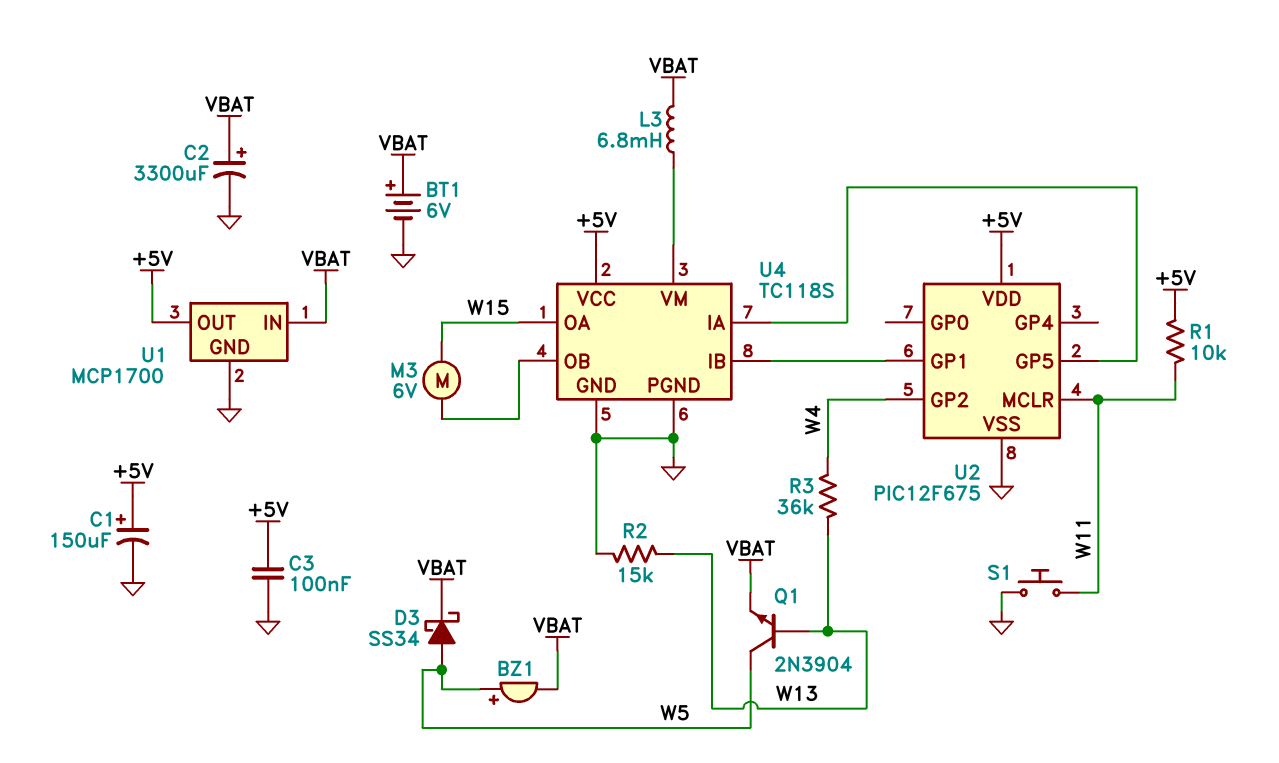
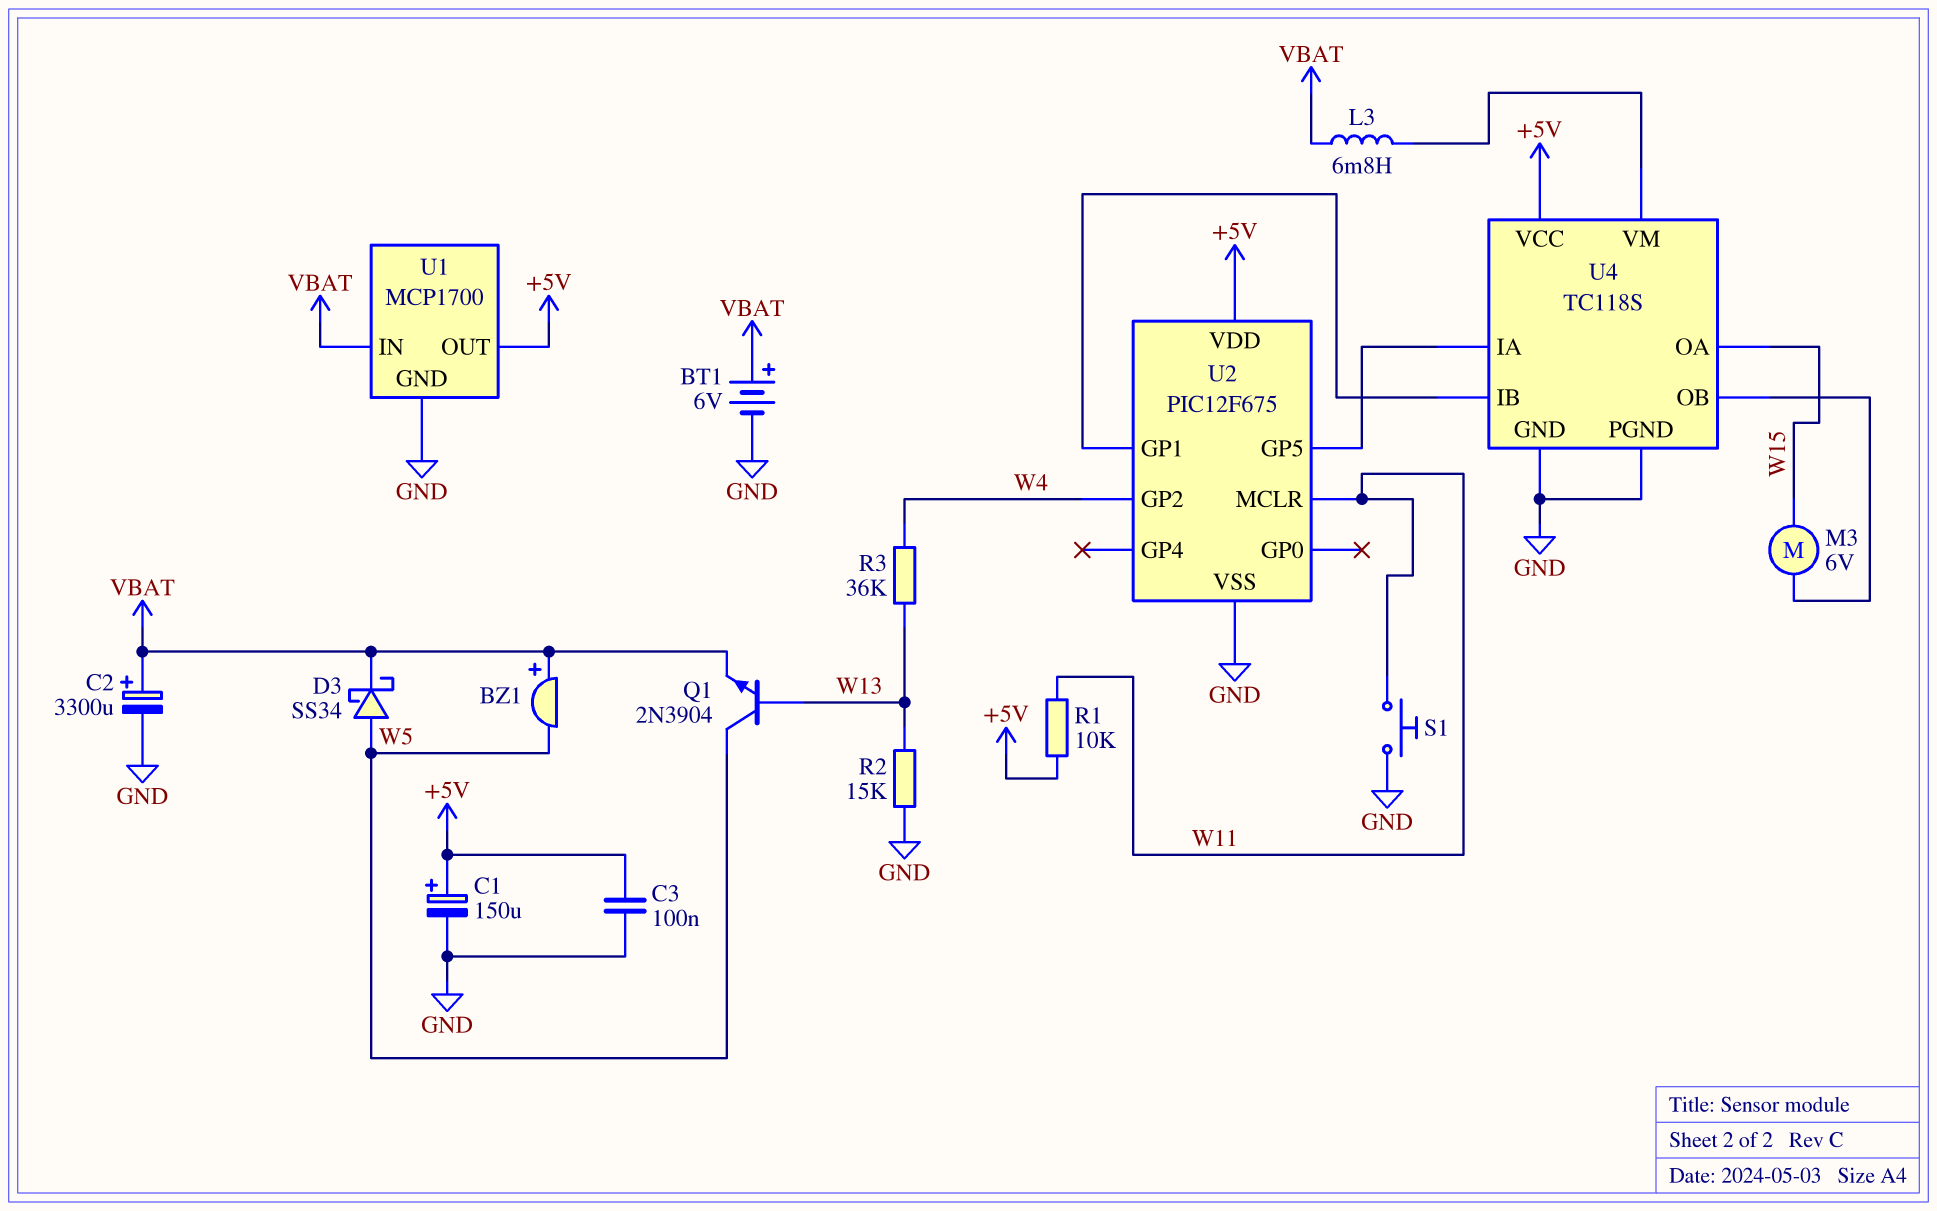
BZ1: buzzer (plus W5, minus VBAT) -> buzzer (plus VBAT, minus W5)

